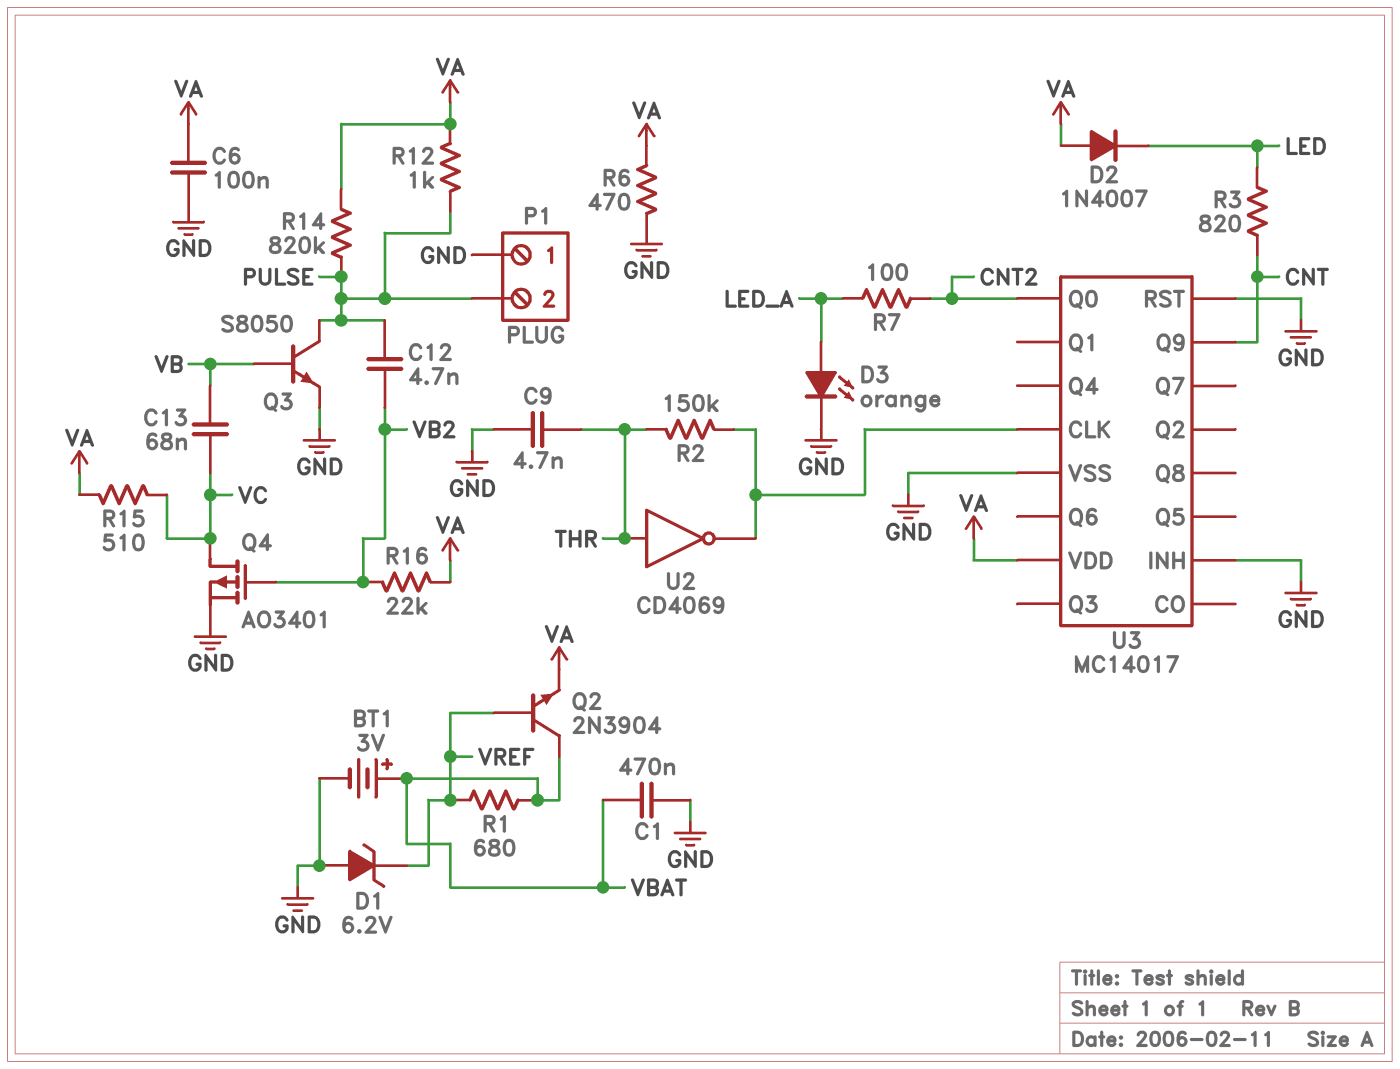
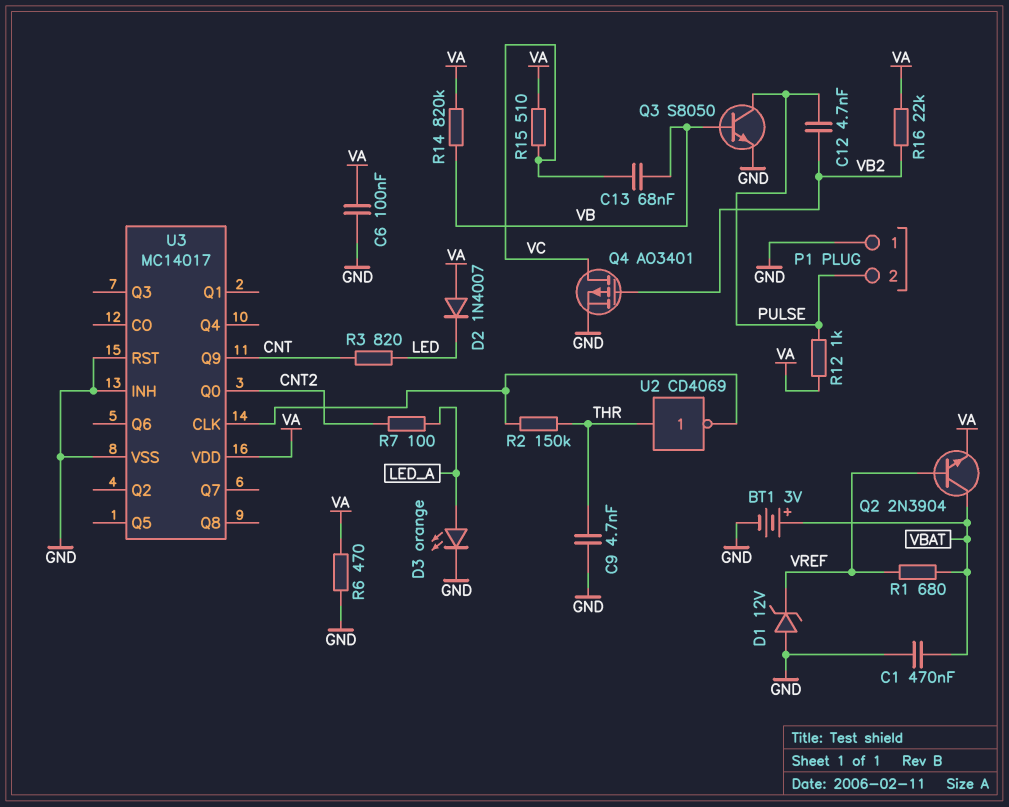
D1: zener 6.2V (A GND, K VREF) -> zener 12V (A GND, K VREF)
R14: 820k (PULSE, VA) -> 820k (VA, VB)

